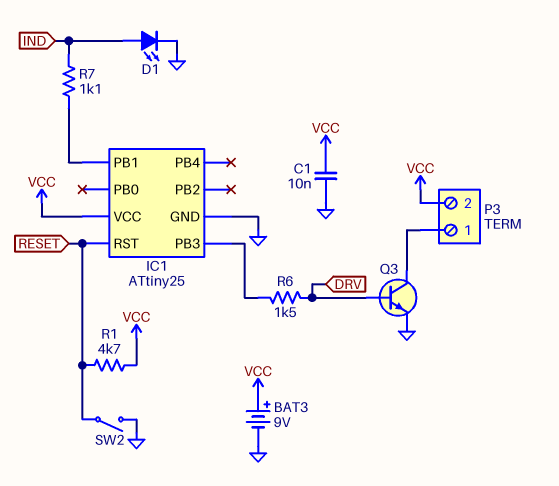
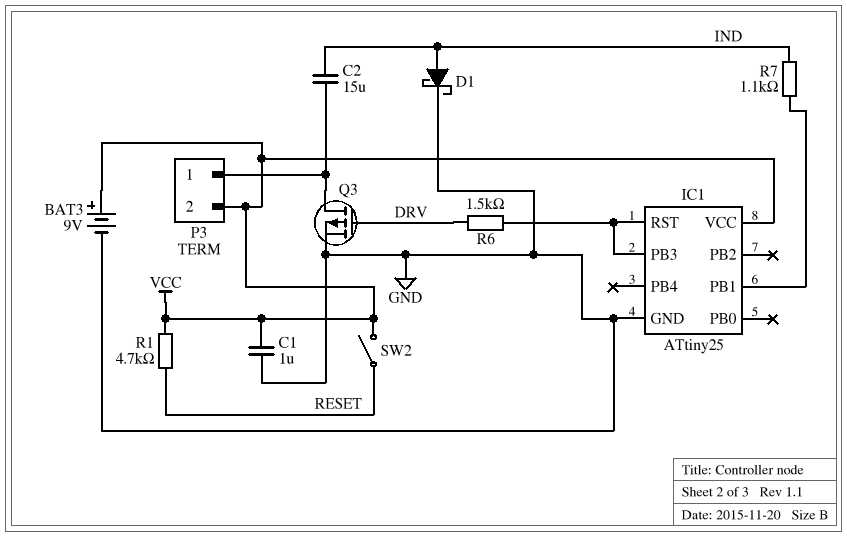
C1: 10nF (GND, VCC) -> 1uF (GND, VCC)
C2: none -> 15uF (IND, P3/1)
D1: LED (A IND, K GND) -> schottky (A IND, K GND)
IC1 pin RST: RESET -> IC1/PB3
Q3: NPN (B DRV, C P3/1, E GND) -> PMOS (G DRV, D P3/1, S GND)
SW2: switch (GND, RESET) -> switch (RESET, VCC)

